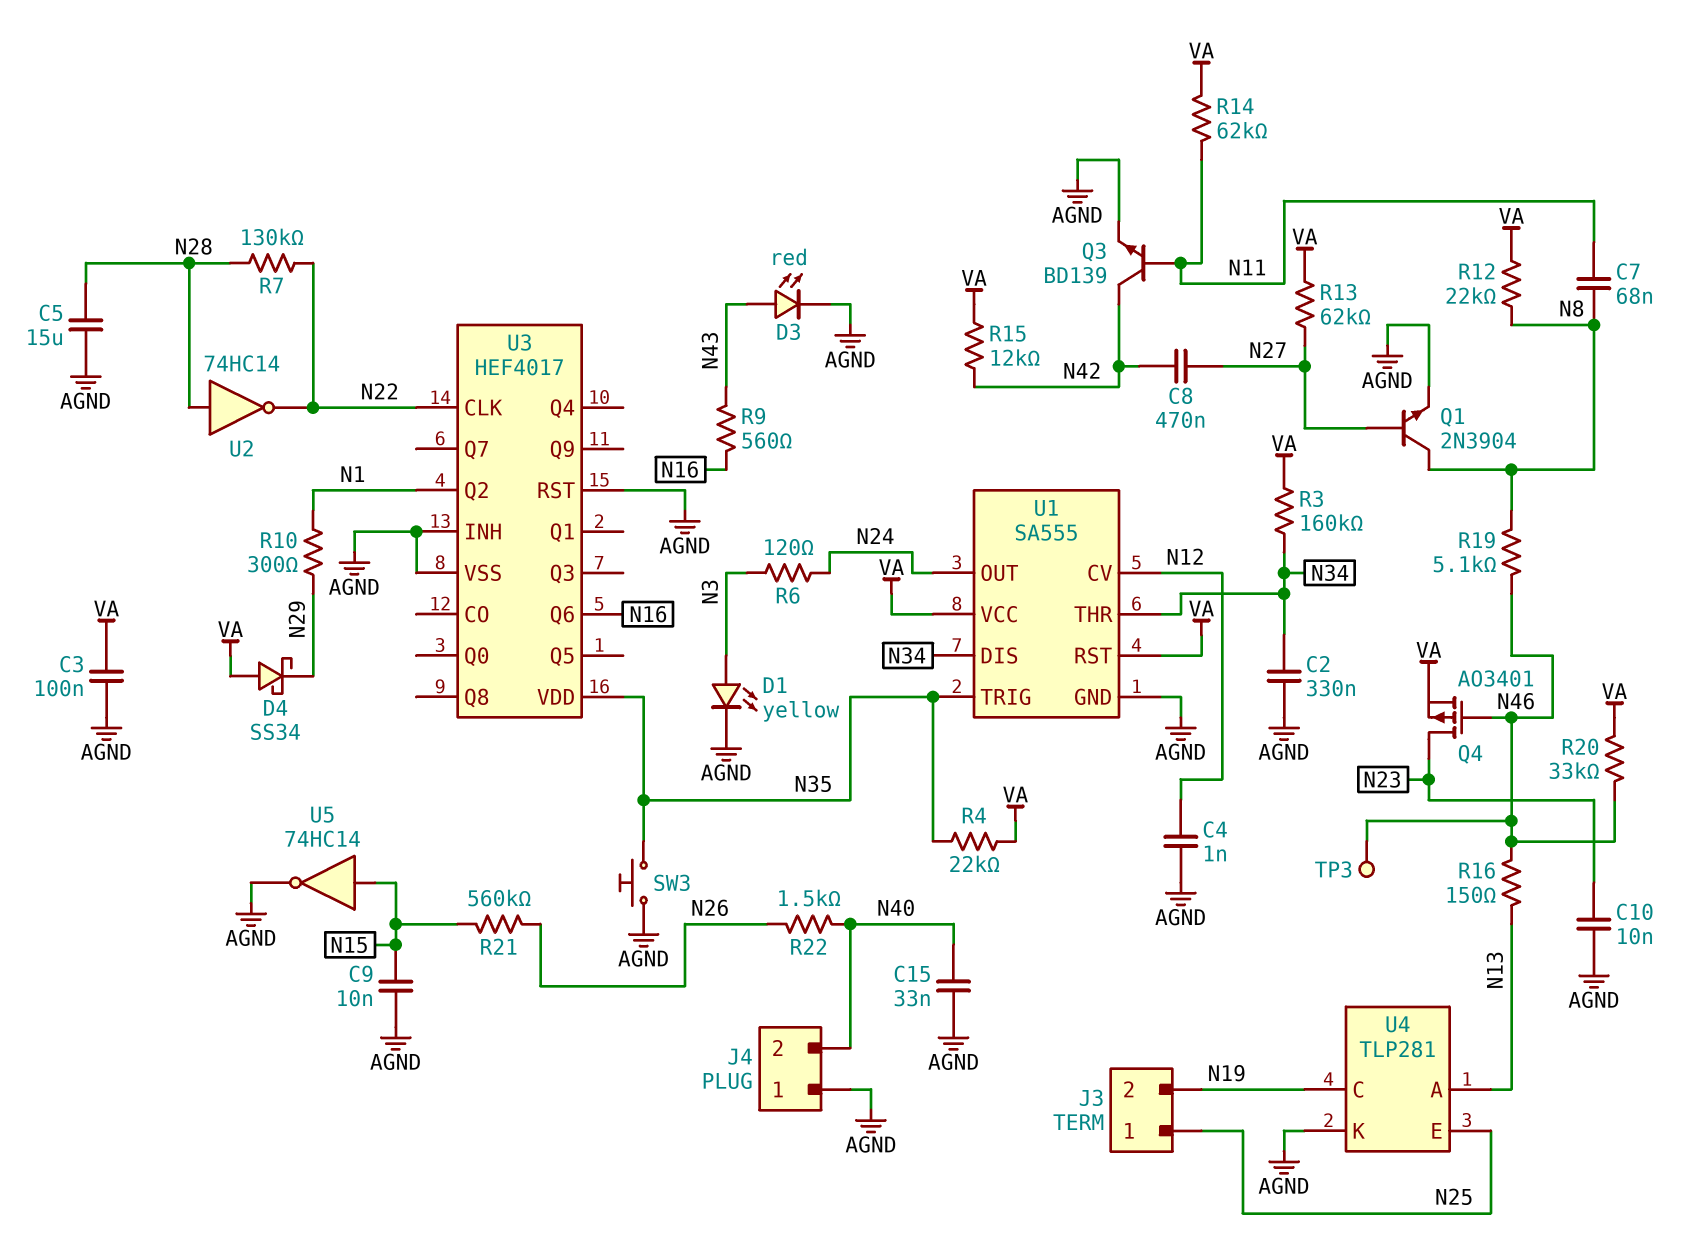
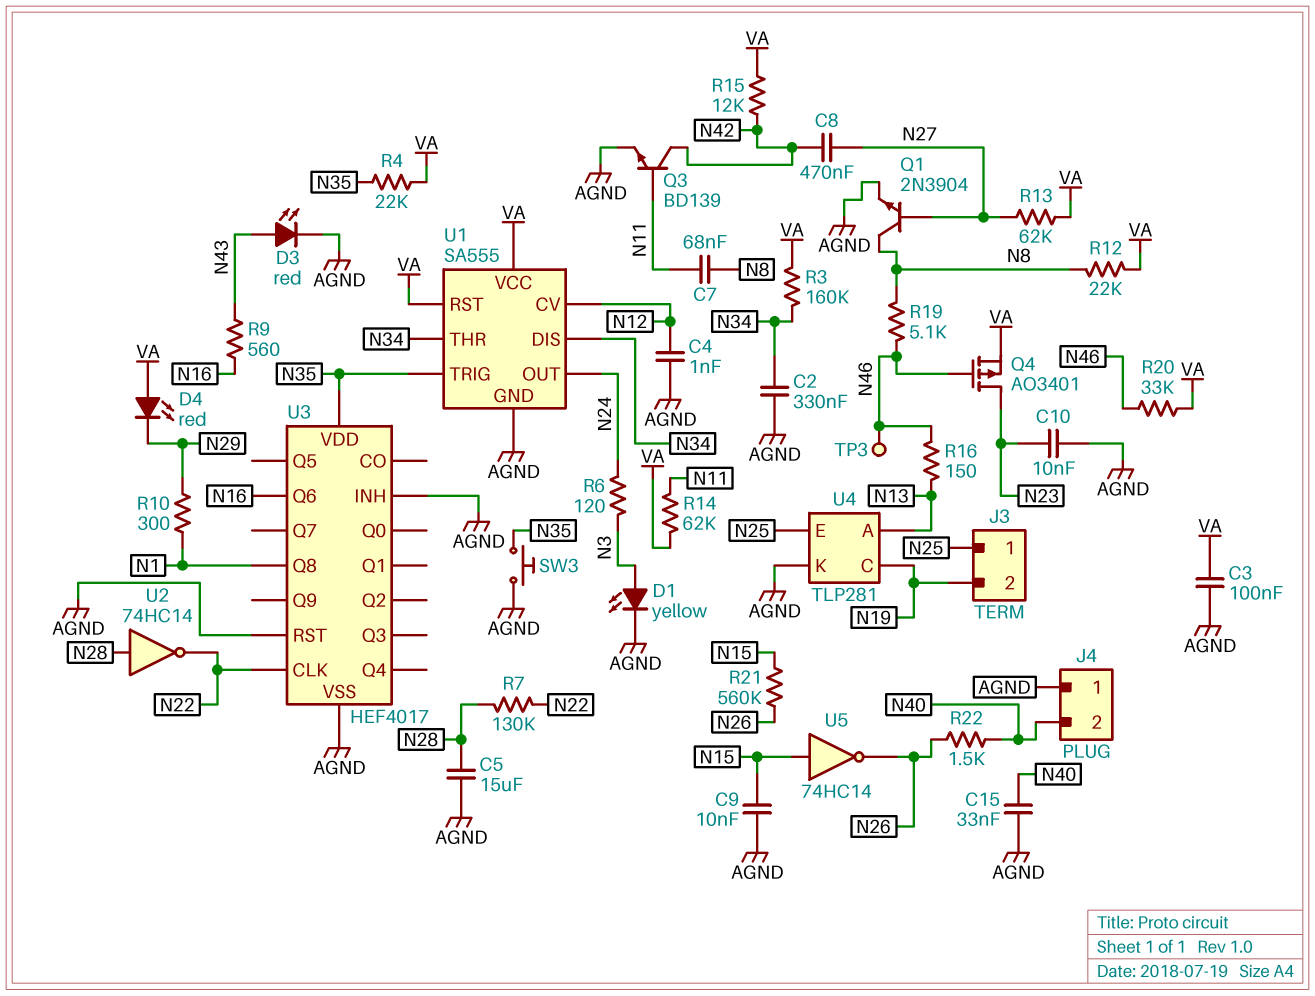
D4: schottky SS34 (A VA, K N29) -> LED red (A VA, K N29)
U3 pin Q2: N1 -> none
U3 pin Q8: none -> N1
U5: NOT 74HC14 (in N15, out AGND) -> NOT 74HC14 (in N15, out N26)

